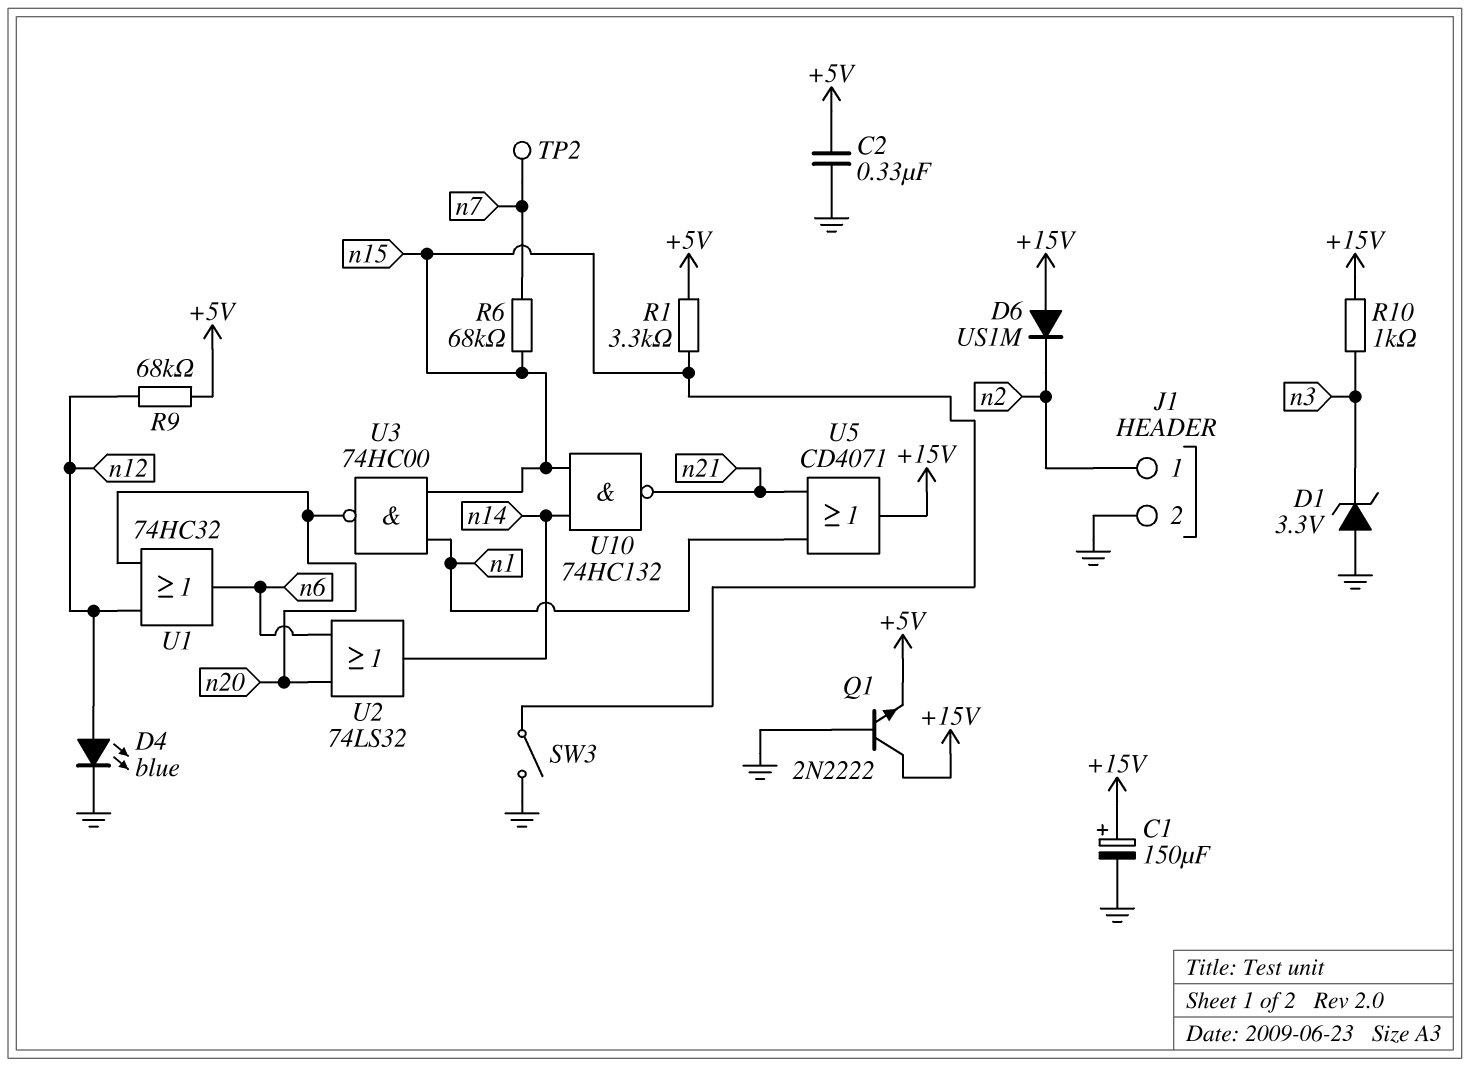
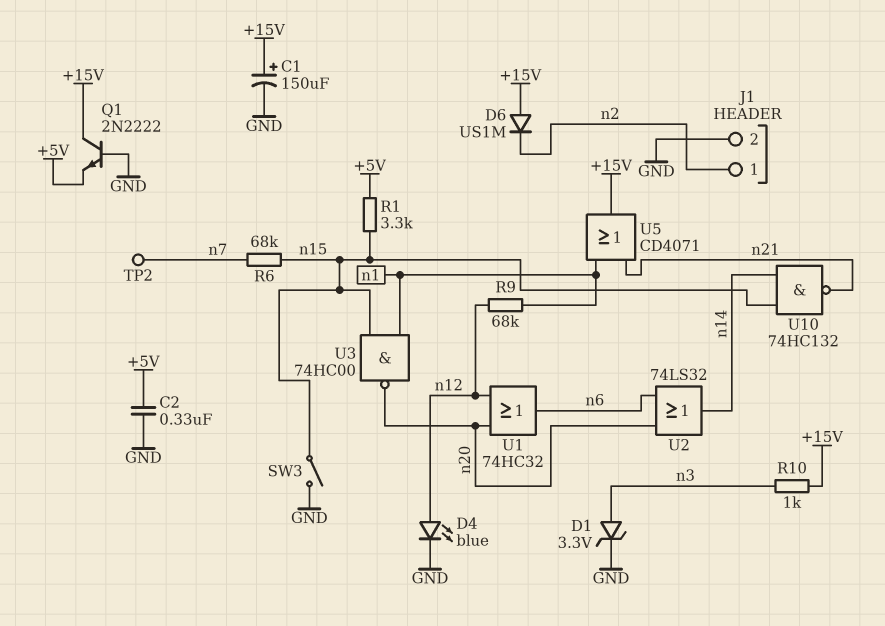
D1: zener 3.3V (A GND, K n3) -> zener 3.3V (A n3, K GND)
R9: 68k (+5V, n12) -> 68k (n1, n12)

